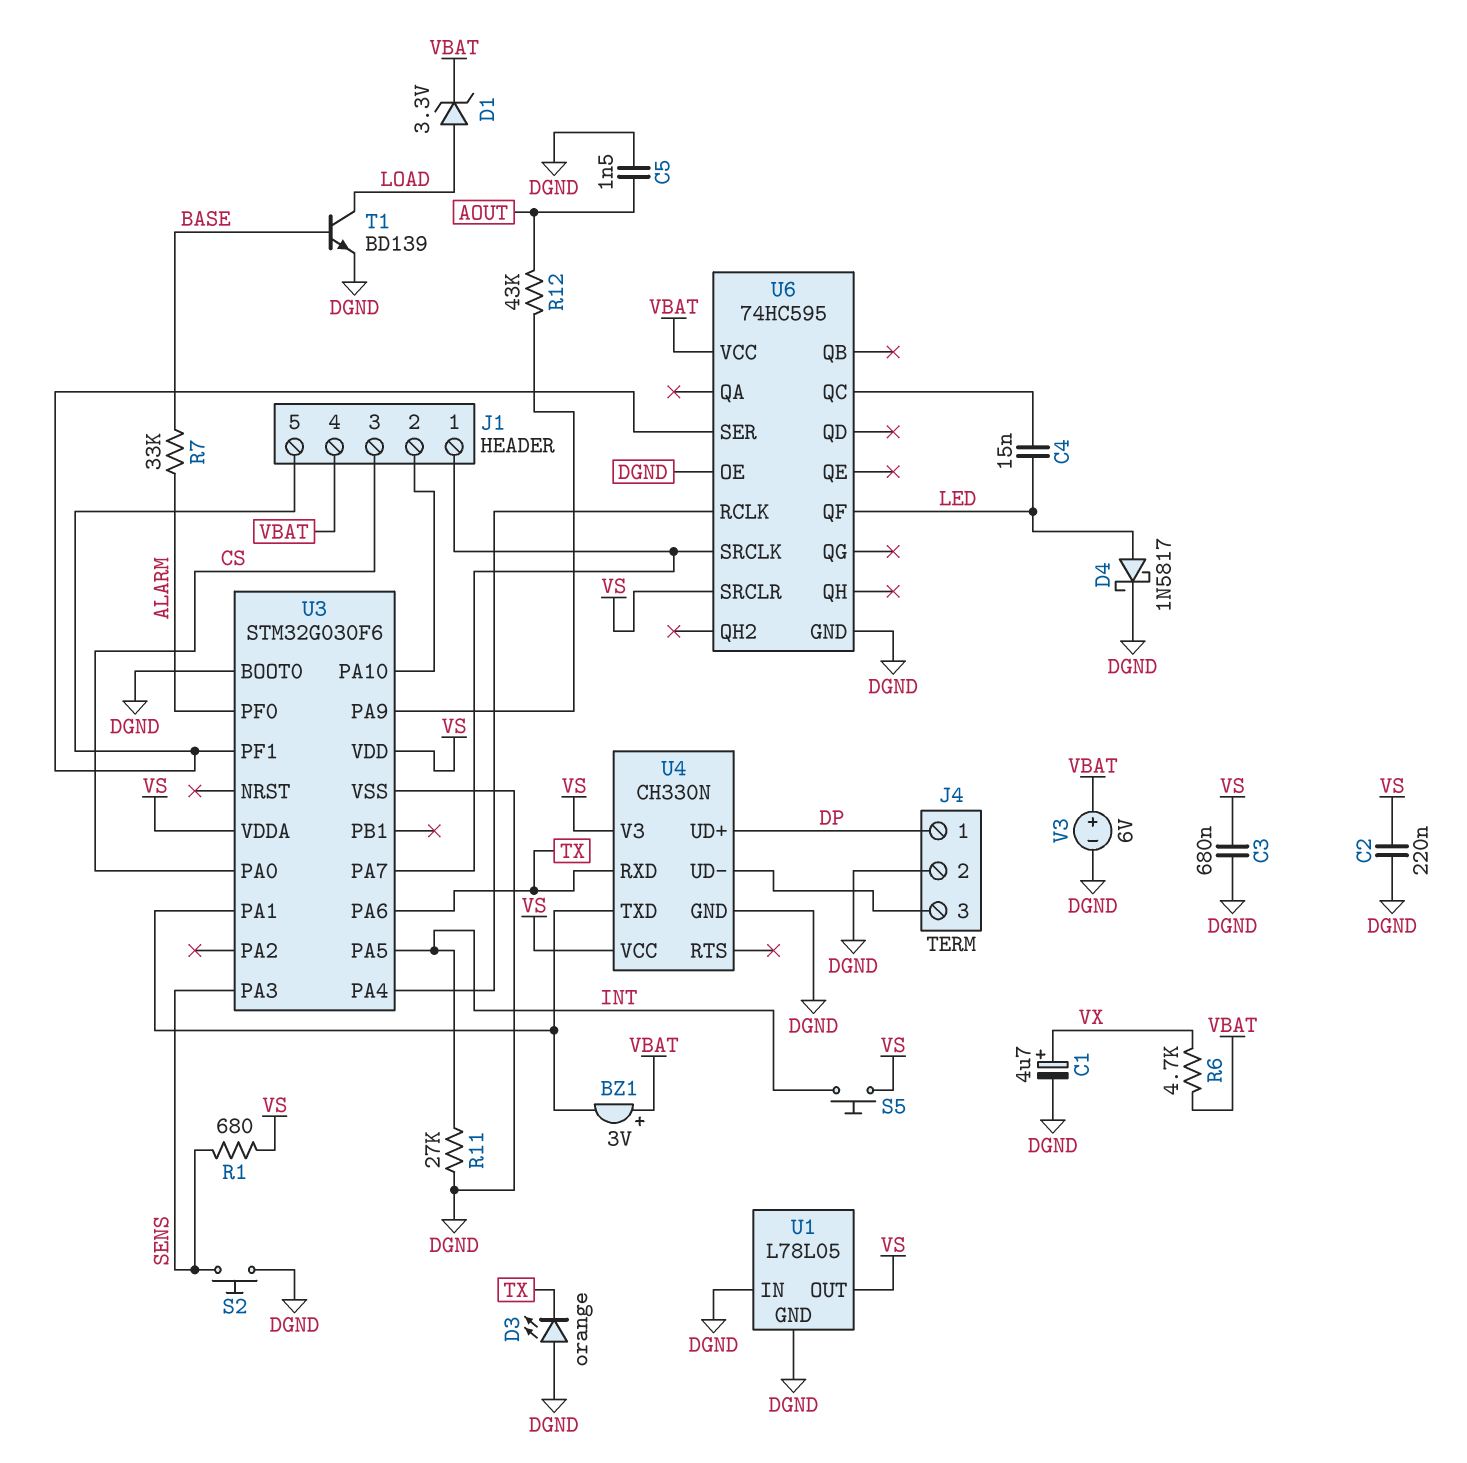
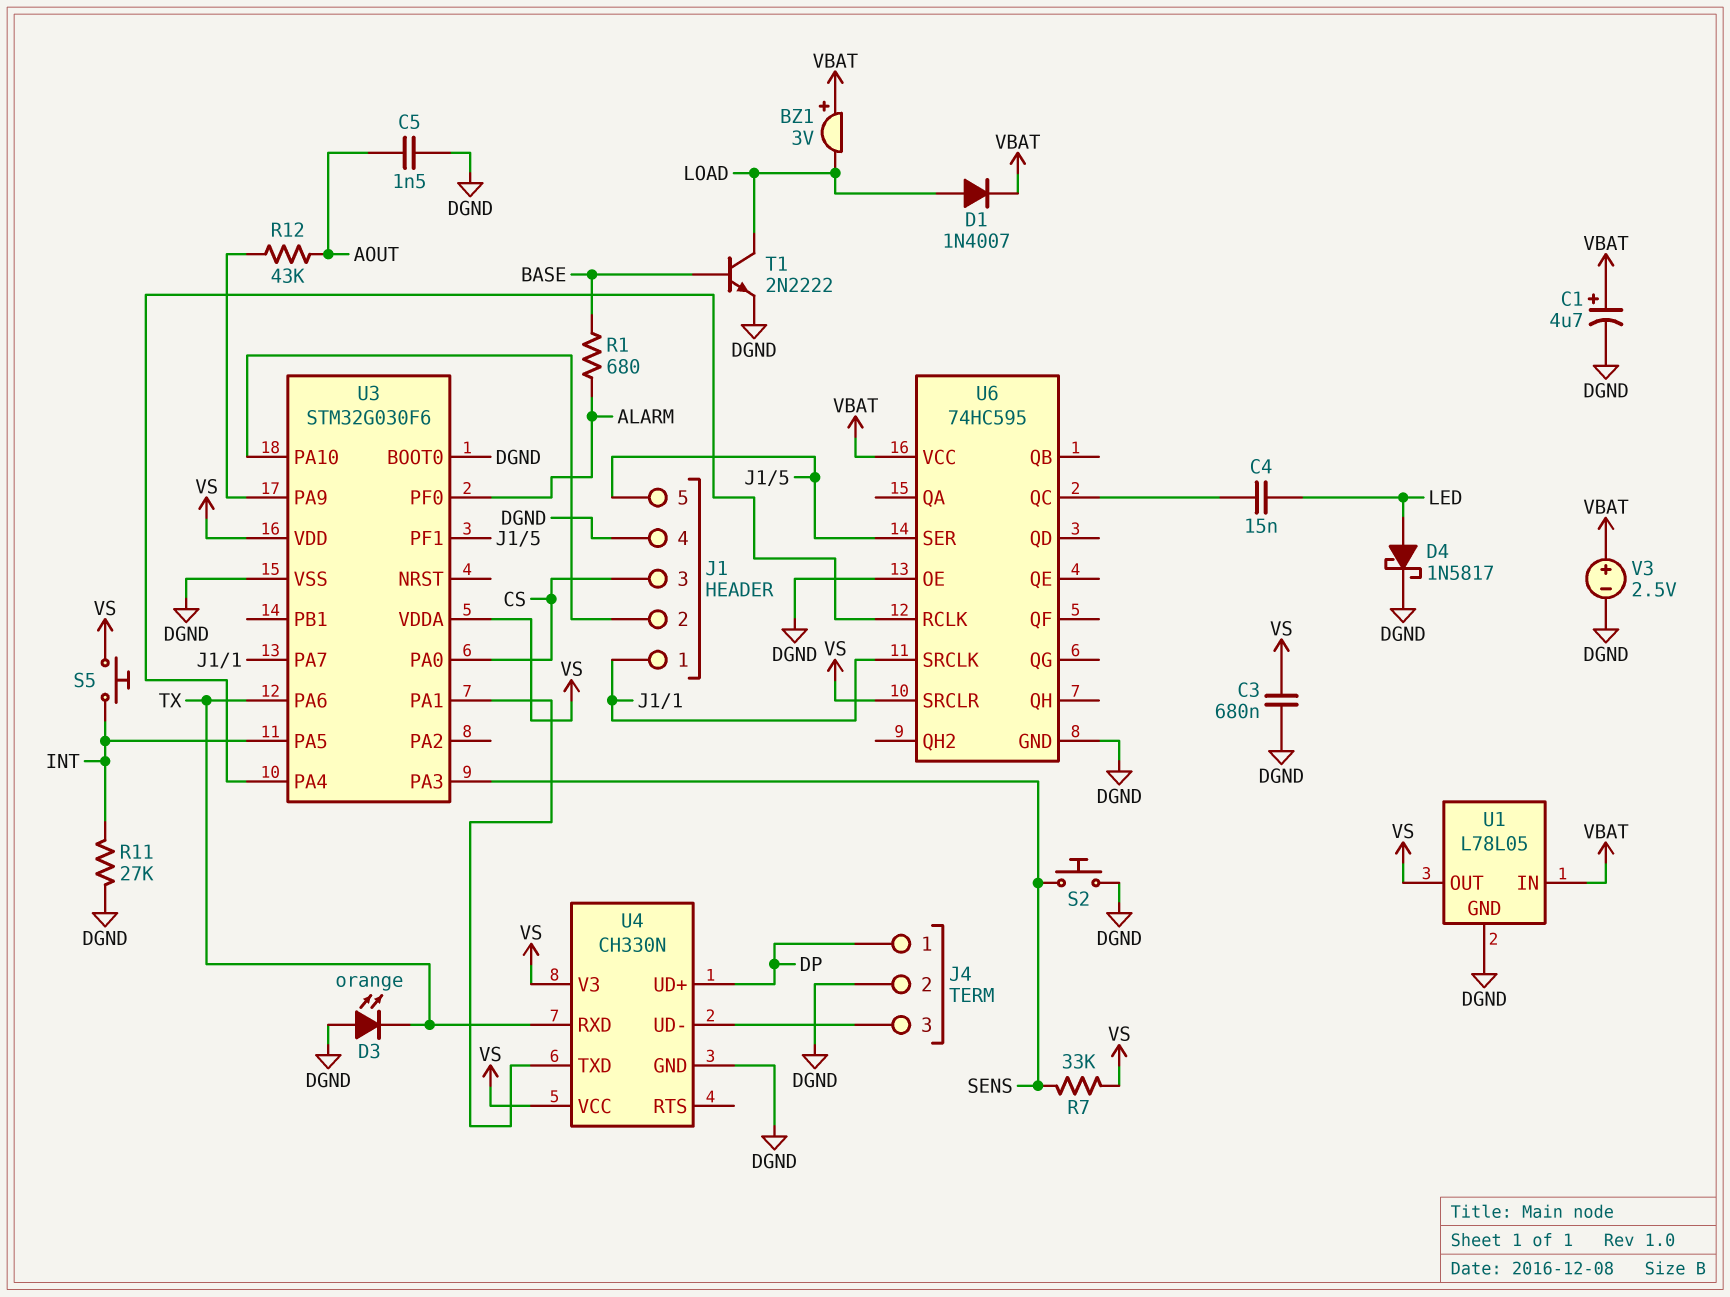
BZ1: buzzer 3V (plus VBAT, minus U3/PA1) -> buzzer 3V (plus VBAT, minus LOAD)
C1: 4.7uF (plus VX, minus DGND) -> 4.7uF (plus VBAT, minus DGND)
C2: 220nF (DGND, VS) -> none
D1: zener 3.3V (A LOAD, K VBAT) -> diode 1N4007 (A LOAD, K VBAT)
J1 pin 4: VBAT -> DGND
R1: 680 (SENS, VS) -> 680 (ALARM, BASE)
R6: 4.7k (VBAT, VX) -> none
R7: 33k (ALARM, BASE) -> 33k (SENS, VS)
T1: NPN BD139 (B BASE, C LOAD, E DGND) -> NPN 2N2222 (B BASE, C LOAD, E DGND)
U1 pin IN: DGND -> VBAT
U6 pin QF: LED -> none
V3: 6V (plus VBAT, minus DGND) -> 2.5V (plus VBAT, minus DGND)

